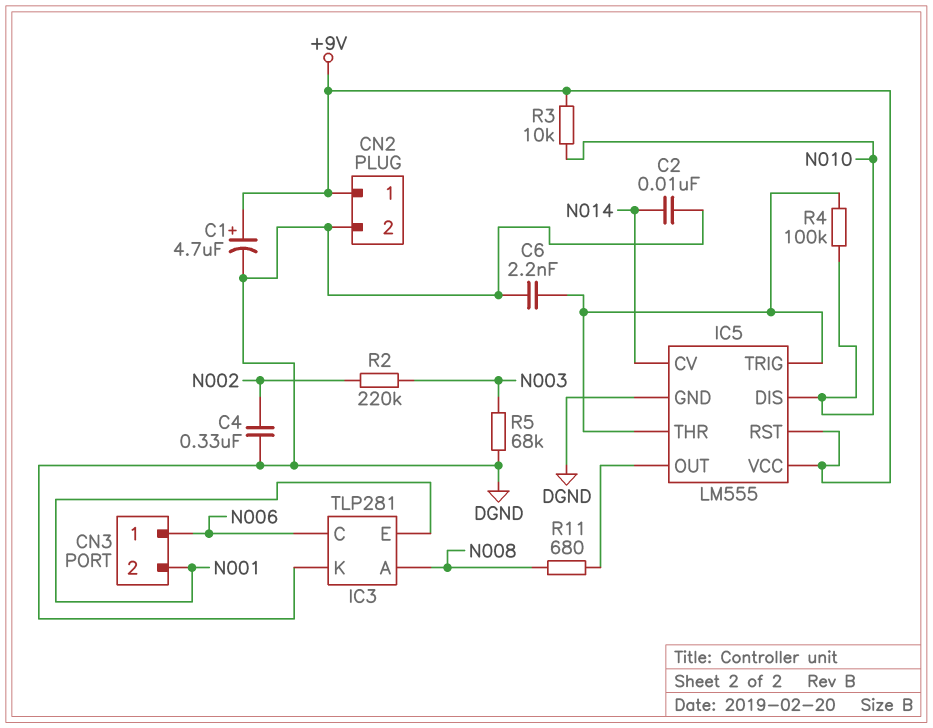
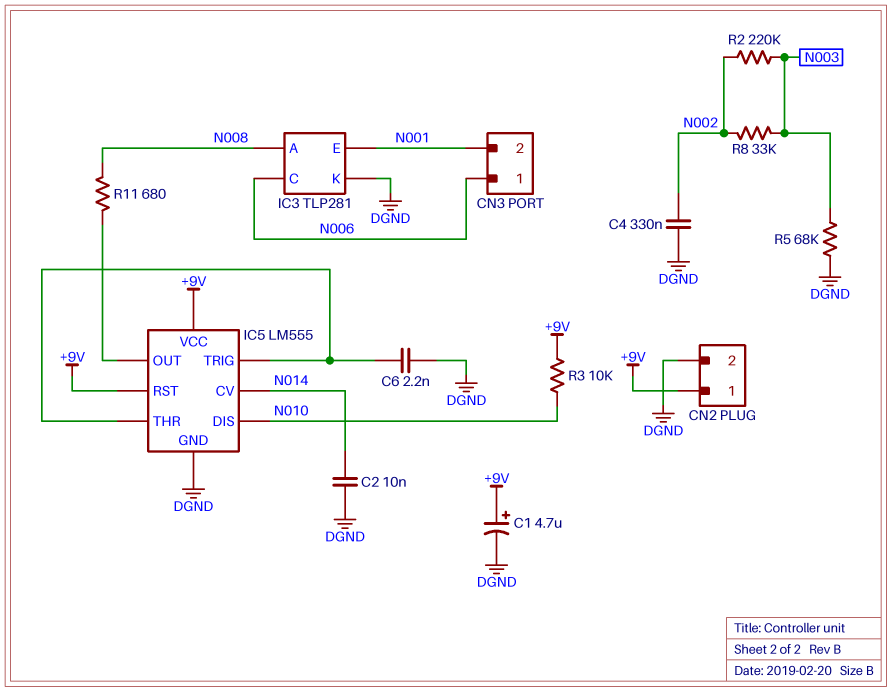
R4: 100k (IC5/THR, N010) -> none
R8: none -> 33k (N002, N003)

